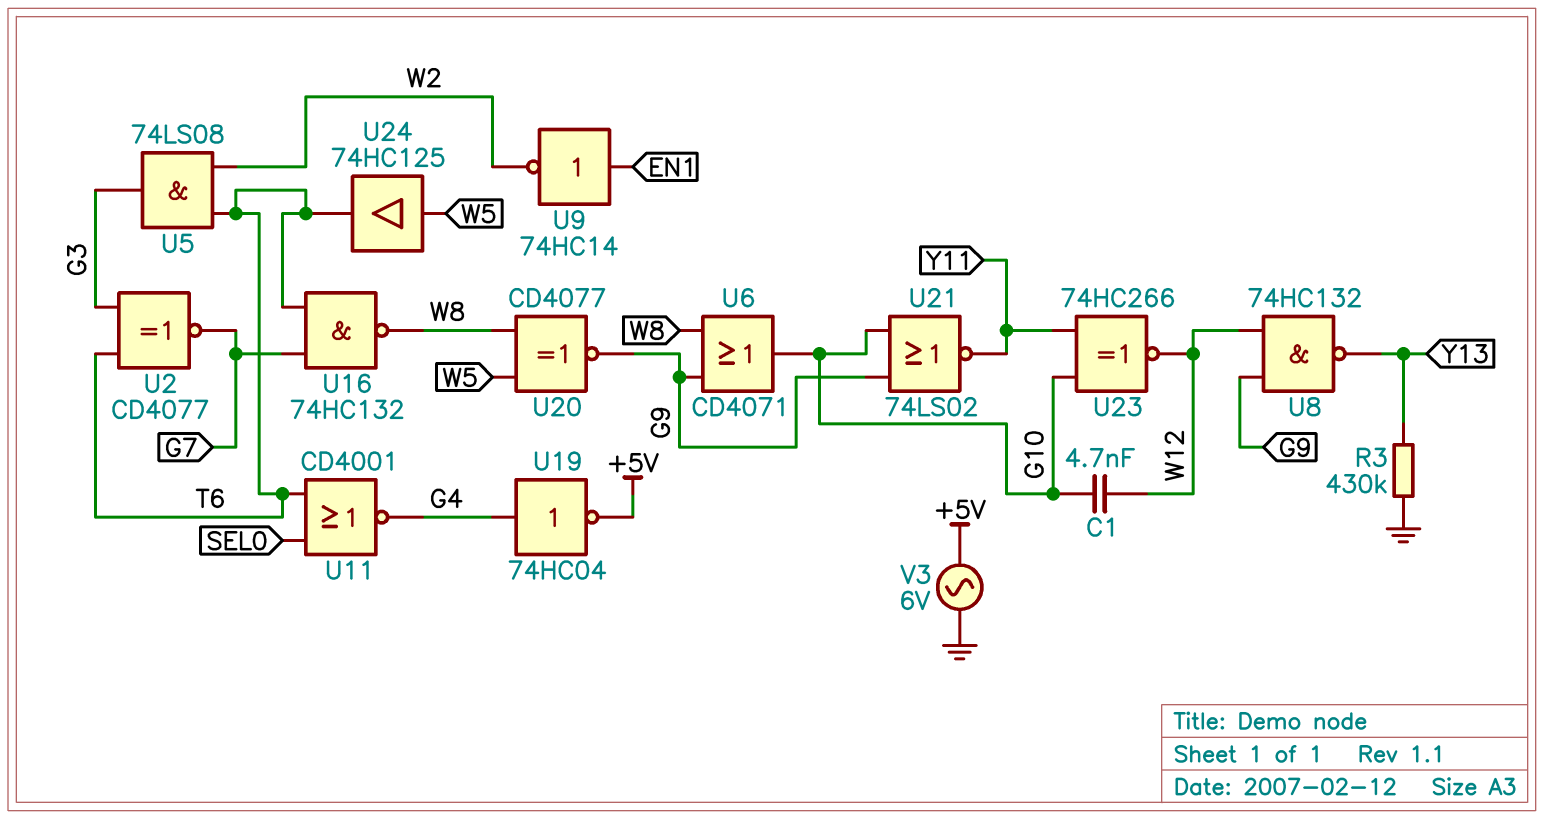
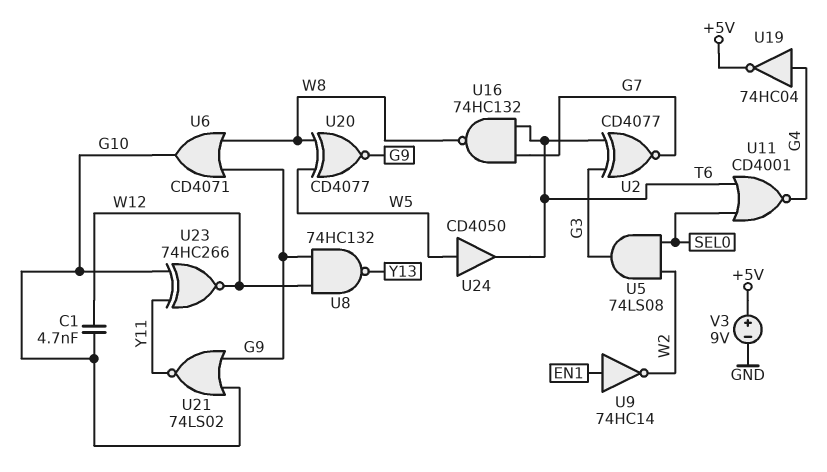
R3: 430k (GND, Y13) -> none
U5: AND 74LS08 (in T6, in W2, out G3) -> AND 74LS08 (in SEL0, in W2, out G3)
U24: buffer 74HC125 (in W5, out T6) -> buffer CD4050 (in W5, out T6)
V3: AC 6V (+5V, GND) -> 9V (plus +5V, minus GND)

